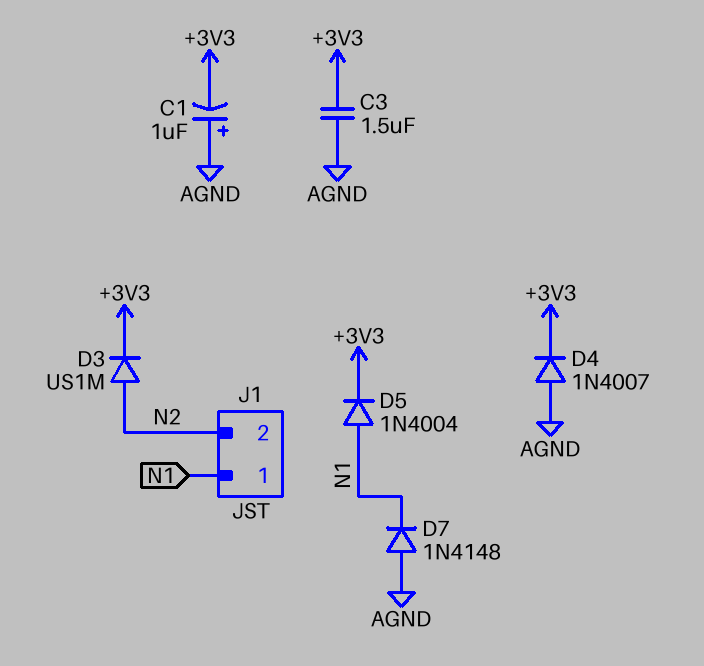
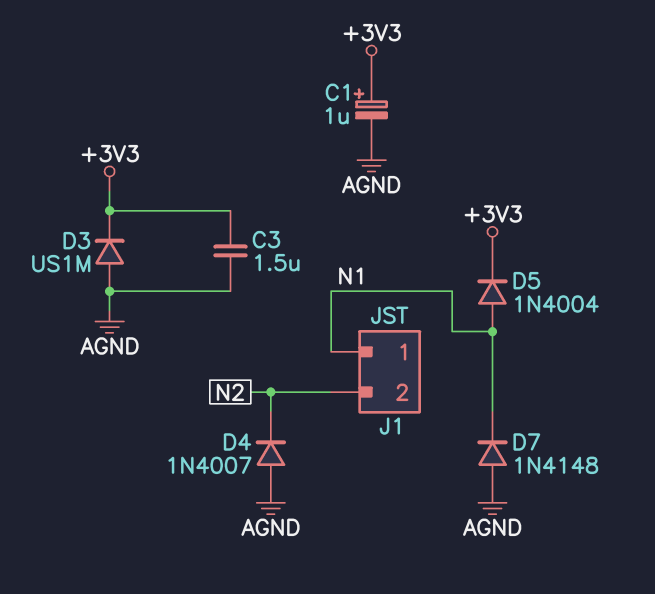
C1: 1uF (plus AGND, minus +3V3) -> 1uF (plus +3V3, minus AGND)
D3: diode US1M (A N2, K +3V3) -> diode US1M (A AGND, K +3V3)
D4: diode 1N4007 (A AGND, K +3V3) -> diode 1N4007 (A AGND, K N2)

